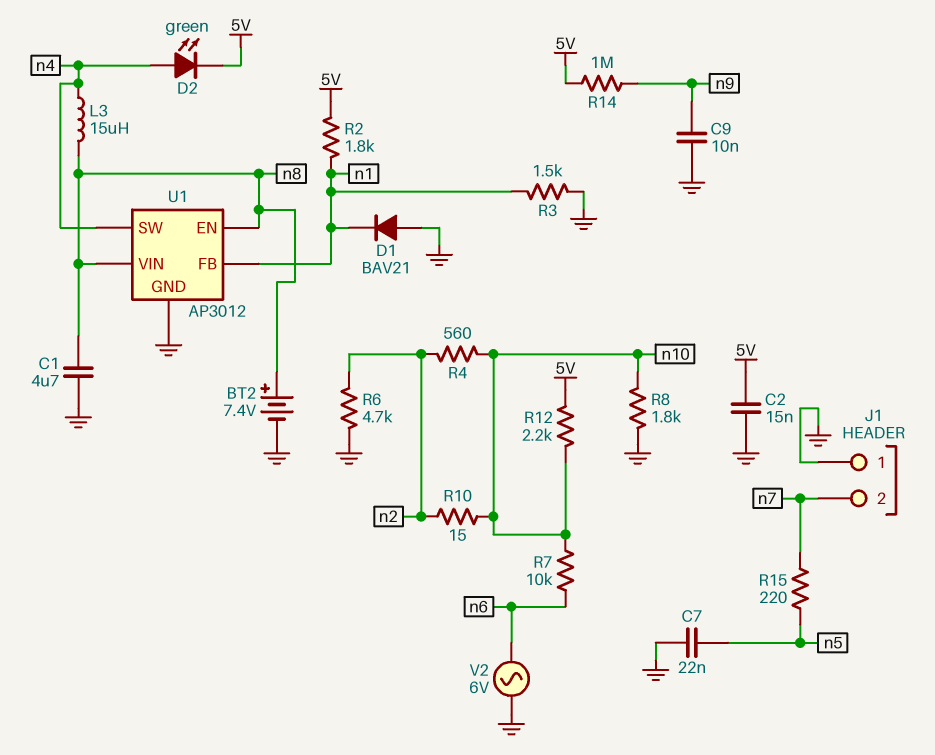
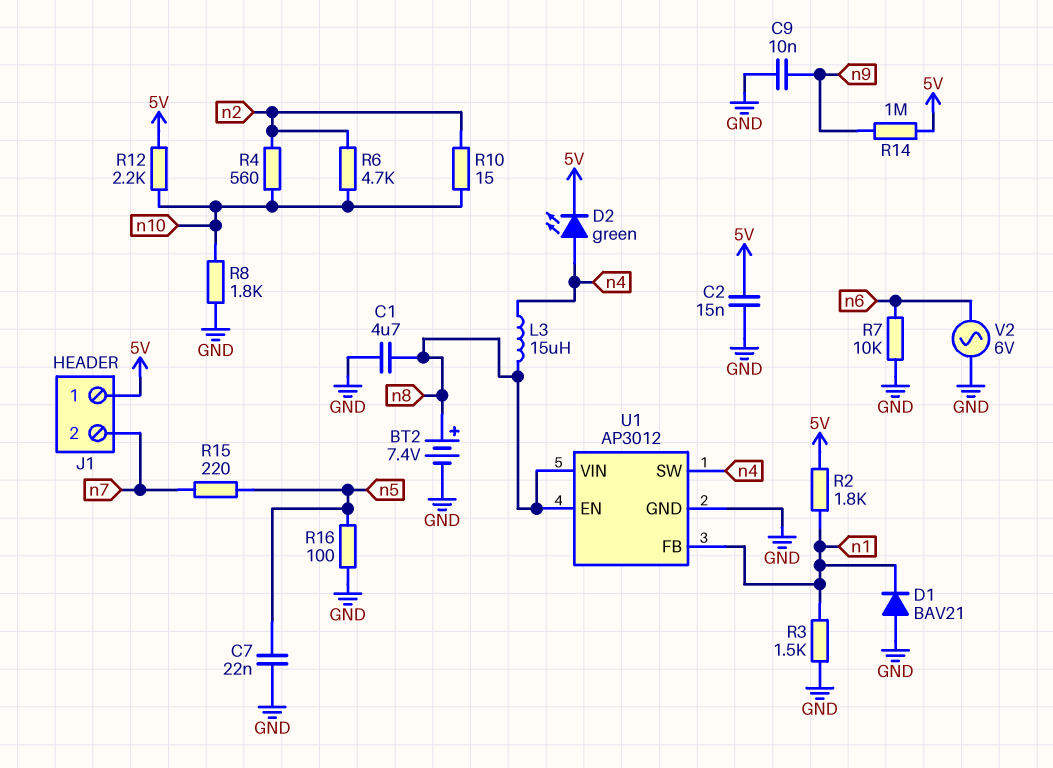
J1 pin 1: GND -> 5V
R6: 4.7k (GND, n2) -> 4.7k (n2, n10)
R7: 10k (n6, n10) -> 10k (GND, n6)
R16: none -> 100 (GND, n5)

